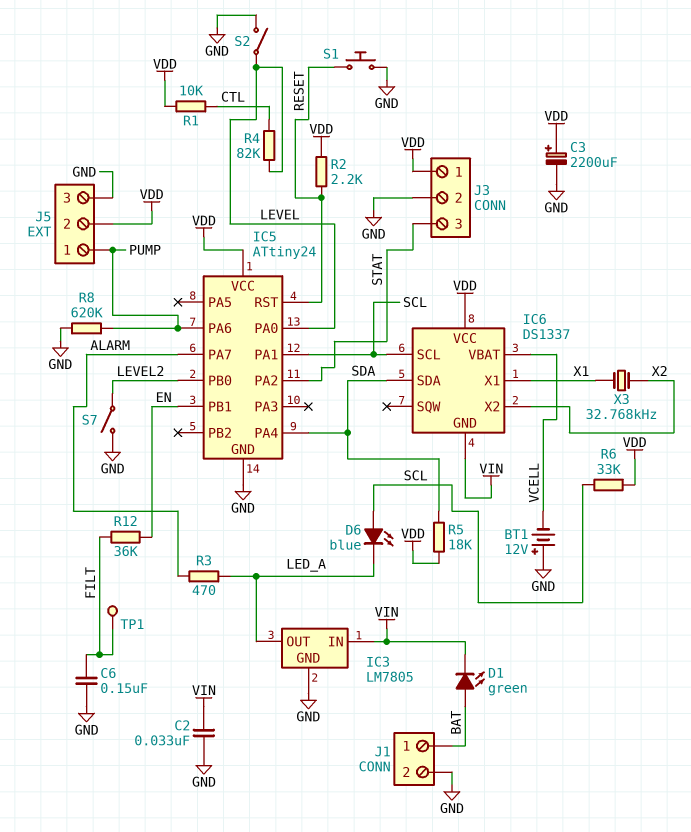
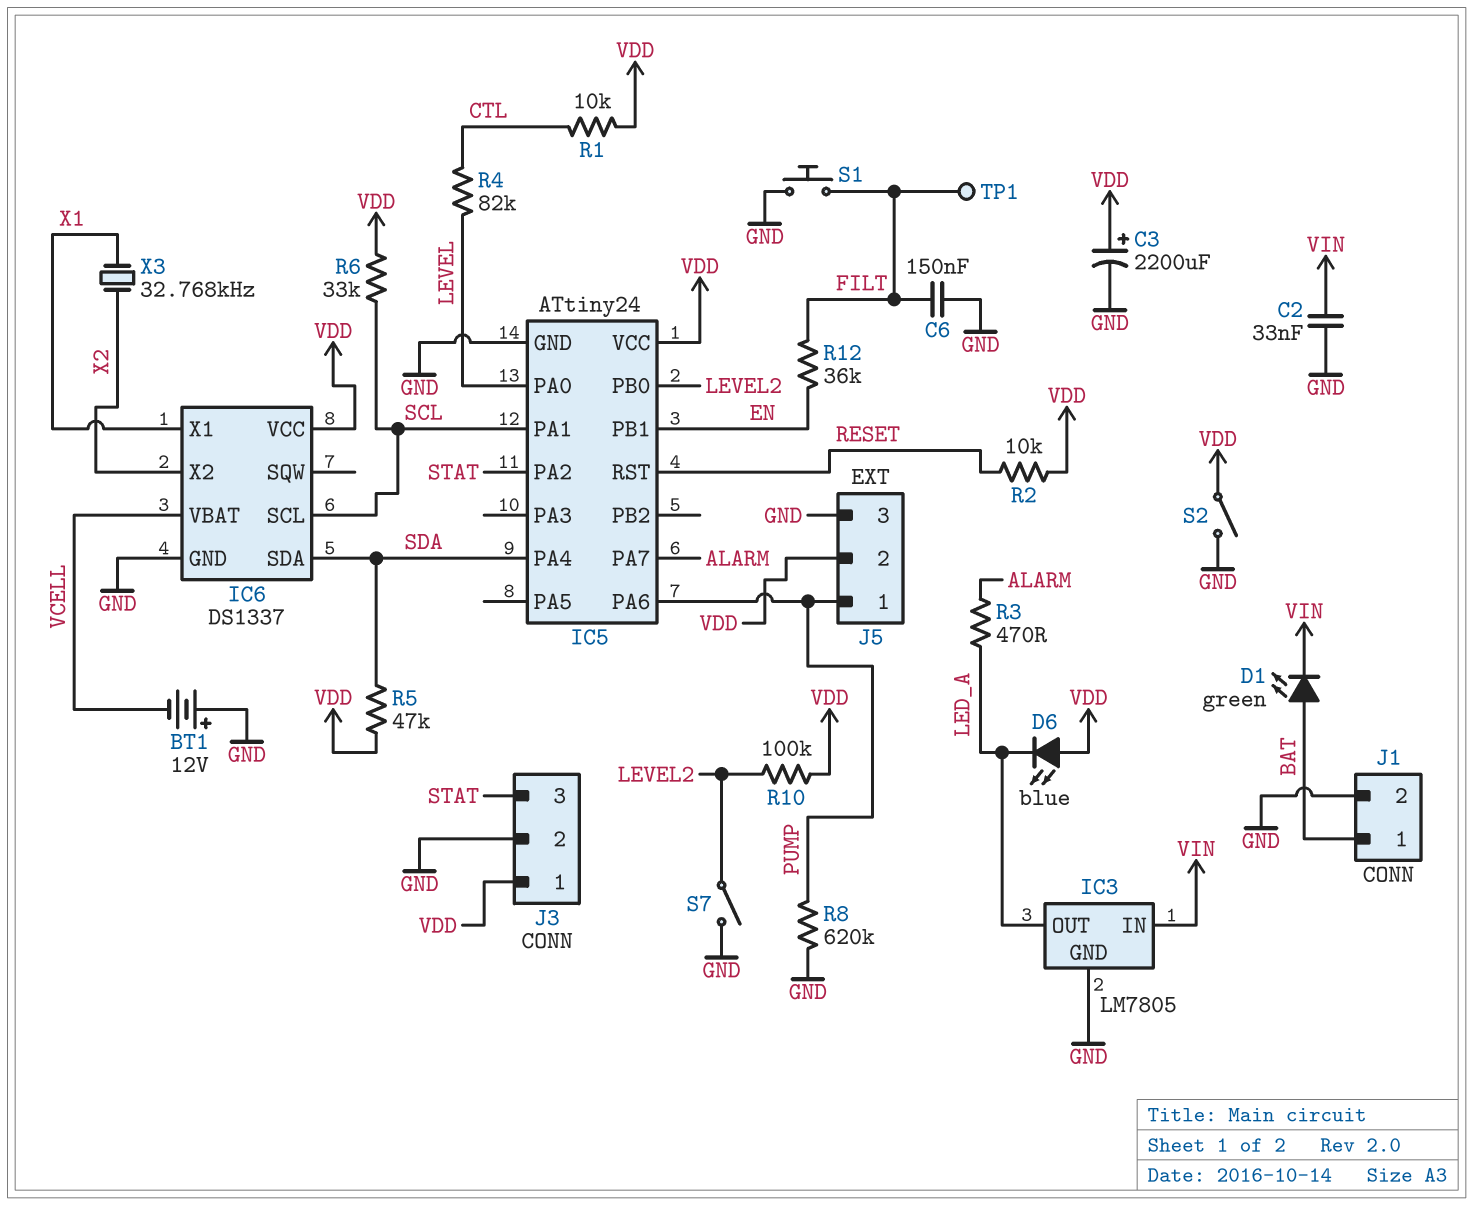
D6: LED blue (A SCL, K LED_A) -> LED blue (A VDD, K LED_A)
IC6 pin GND: VIN -> GND
R2: 2.2k (RESET, VDD) -> 10k (RESET, VDD)
R5: 18k (SDA, VDD) -> 47k (SDA, VDD)
R10: none -> 100k (LEVEL2, VDD)
S1: button (GND, RESET) -> button (FILT, GND)
S2: switch (GND, LEVEL) -> switch (GND, VDD)

